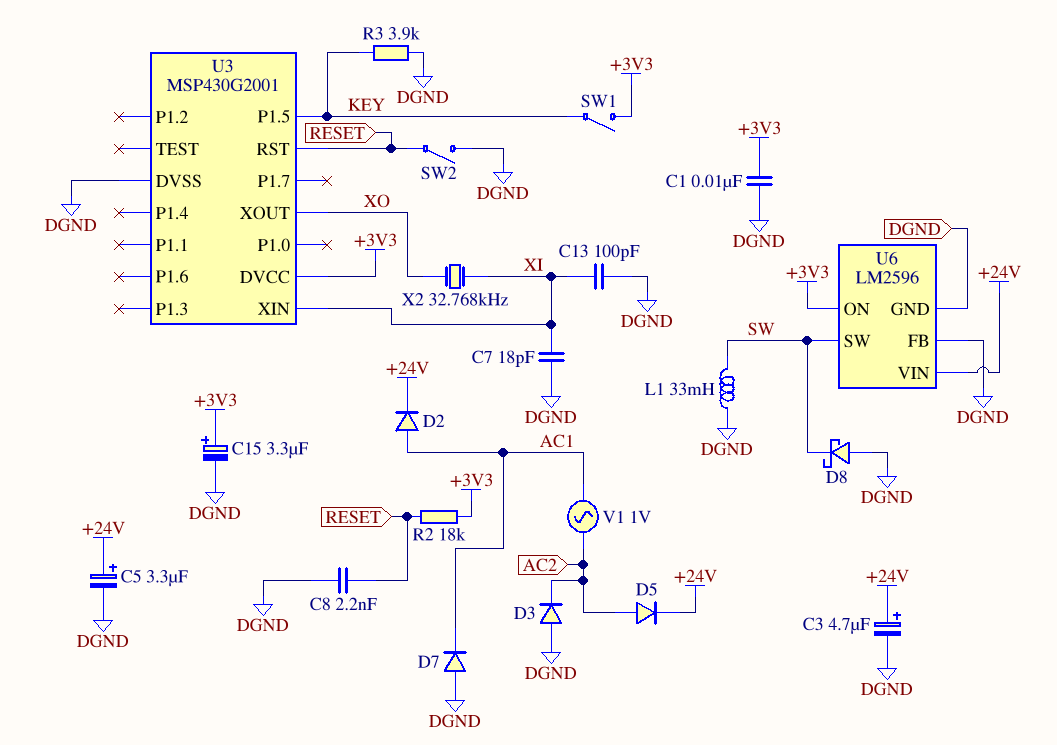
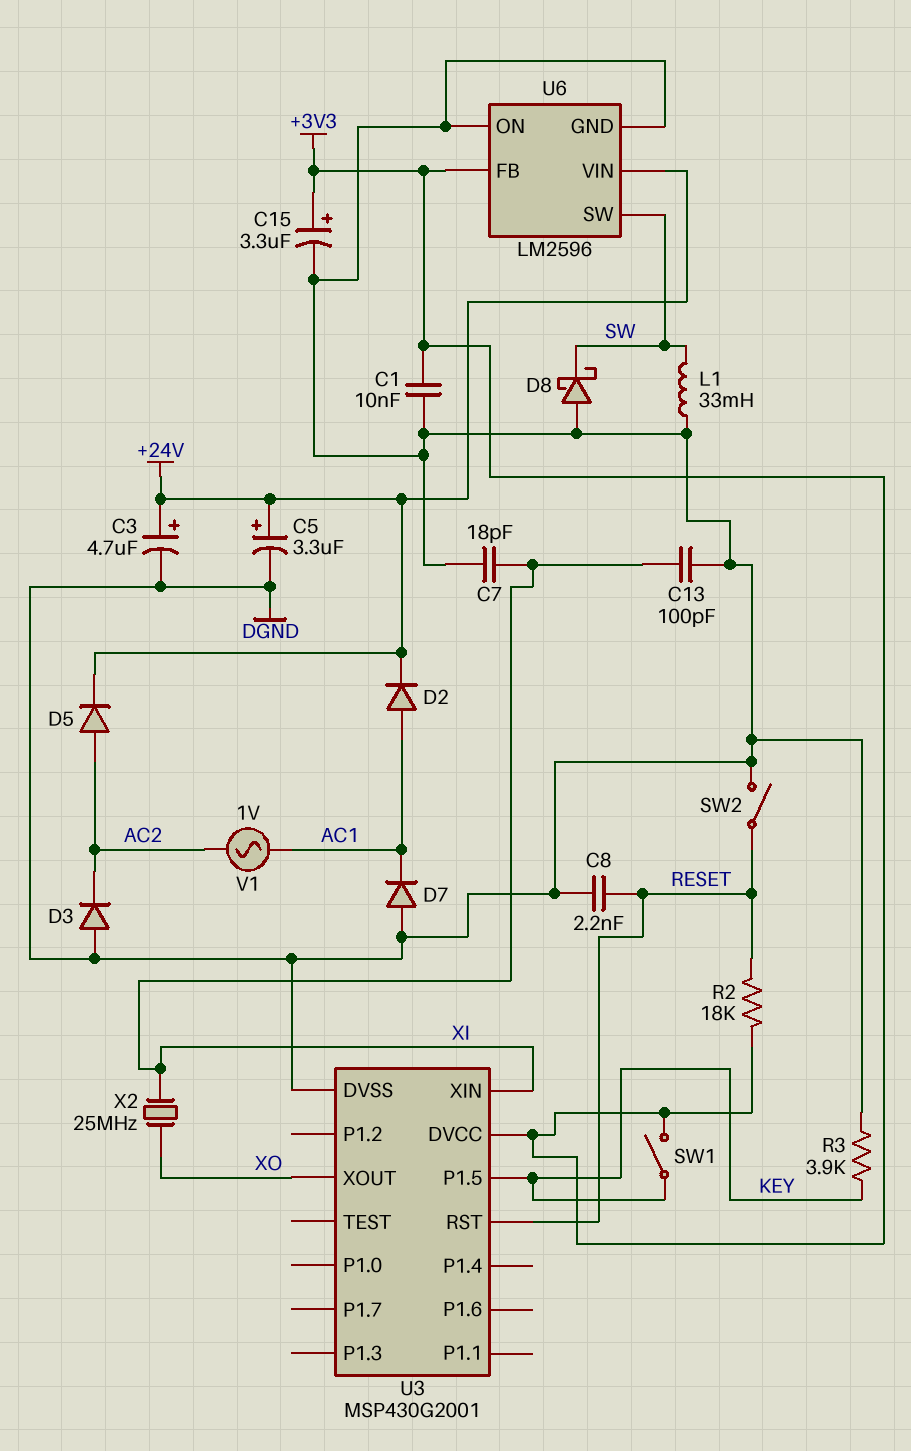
U6 pin FB: DGND -> +3V3
U6 pin ON: +3V3 -> DGND
X2: 32.768kHz (XI, XO) -> 25MHz (XI, XO)

